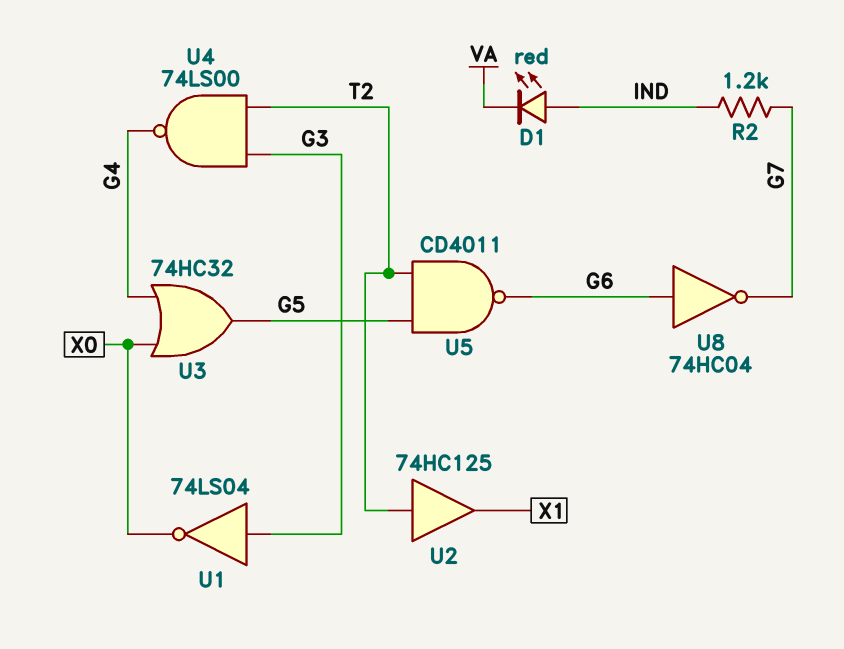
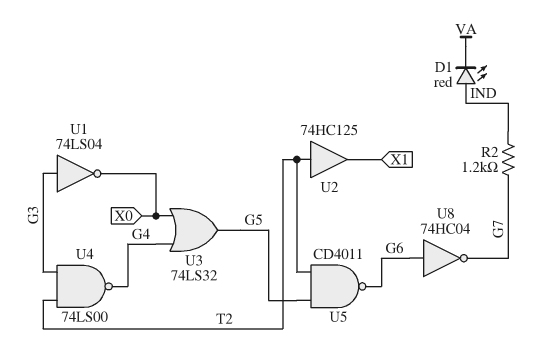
U3: OR 74HC32 (in G4, in X0, out G5) -> OR 74LS32 (in G4, in X0, out G5)

